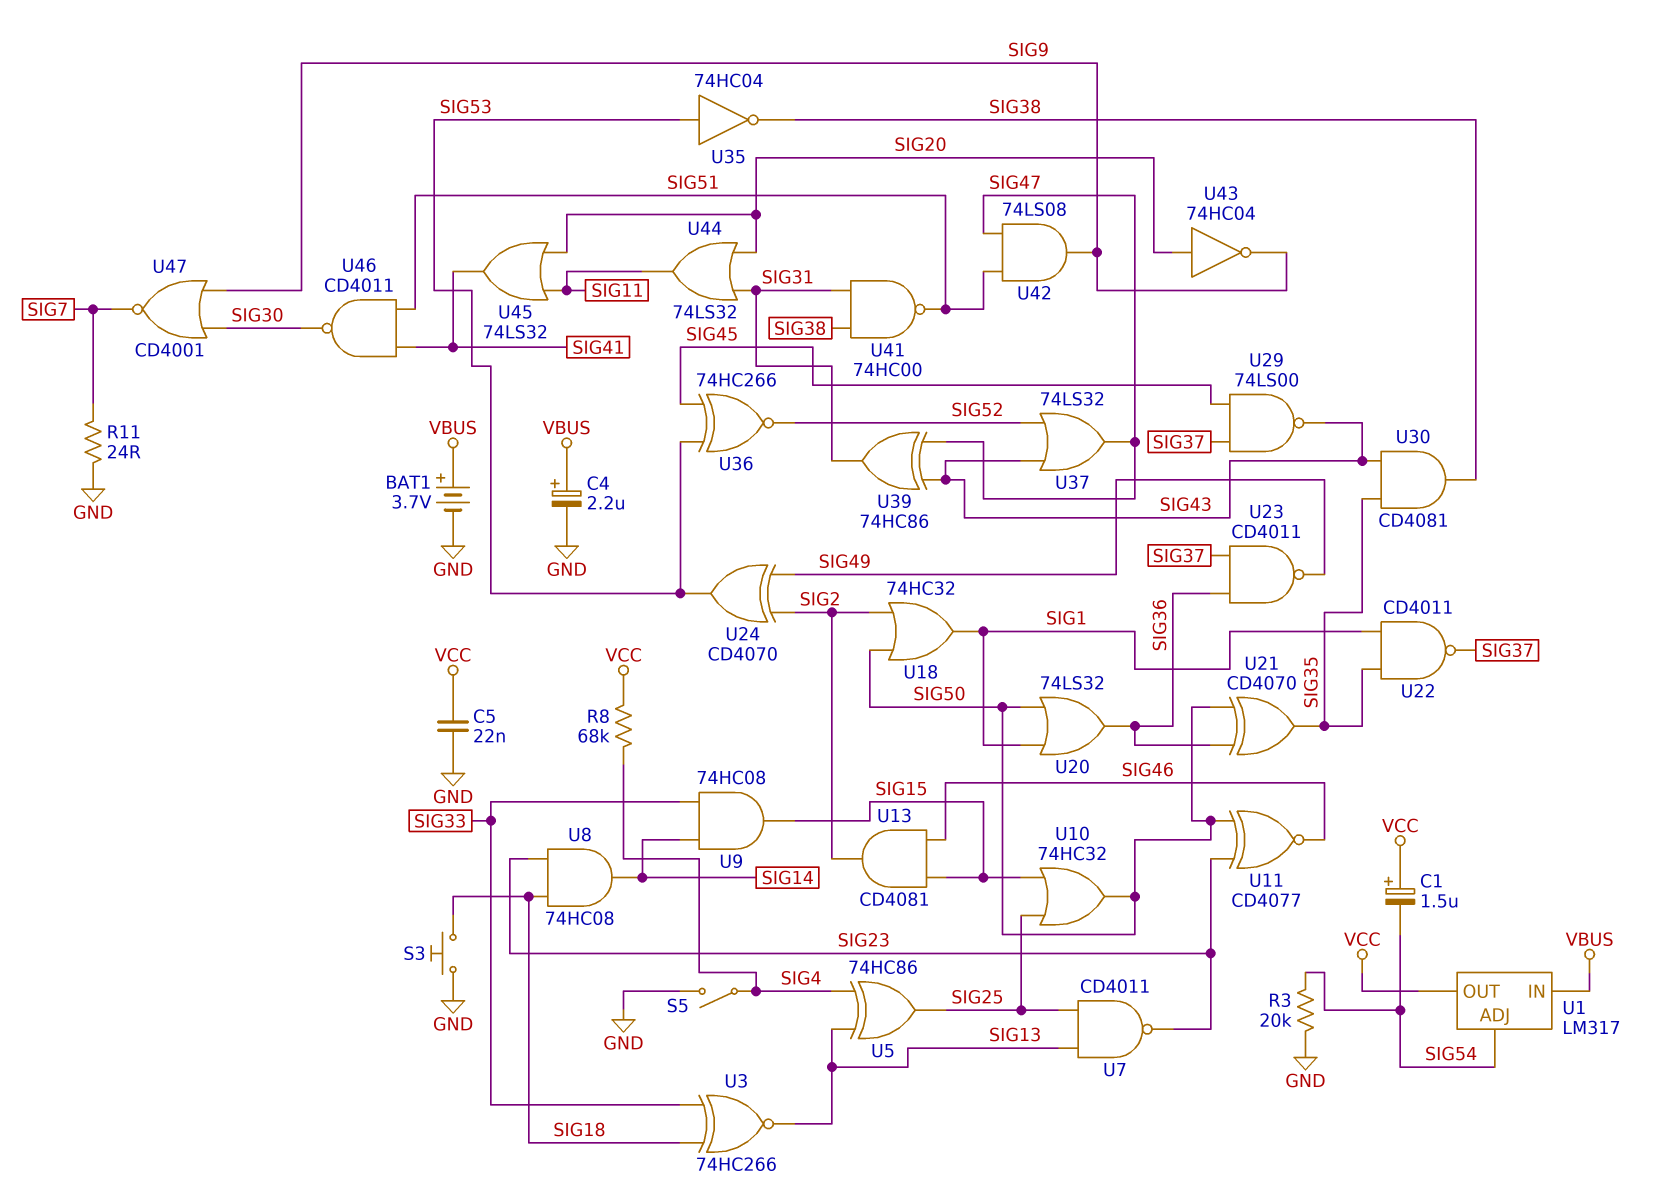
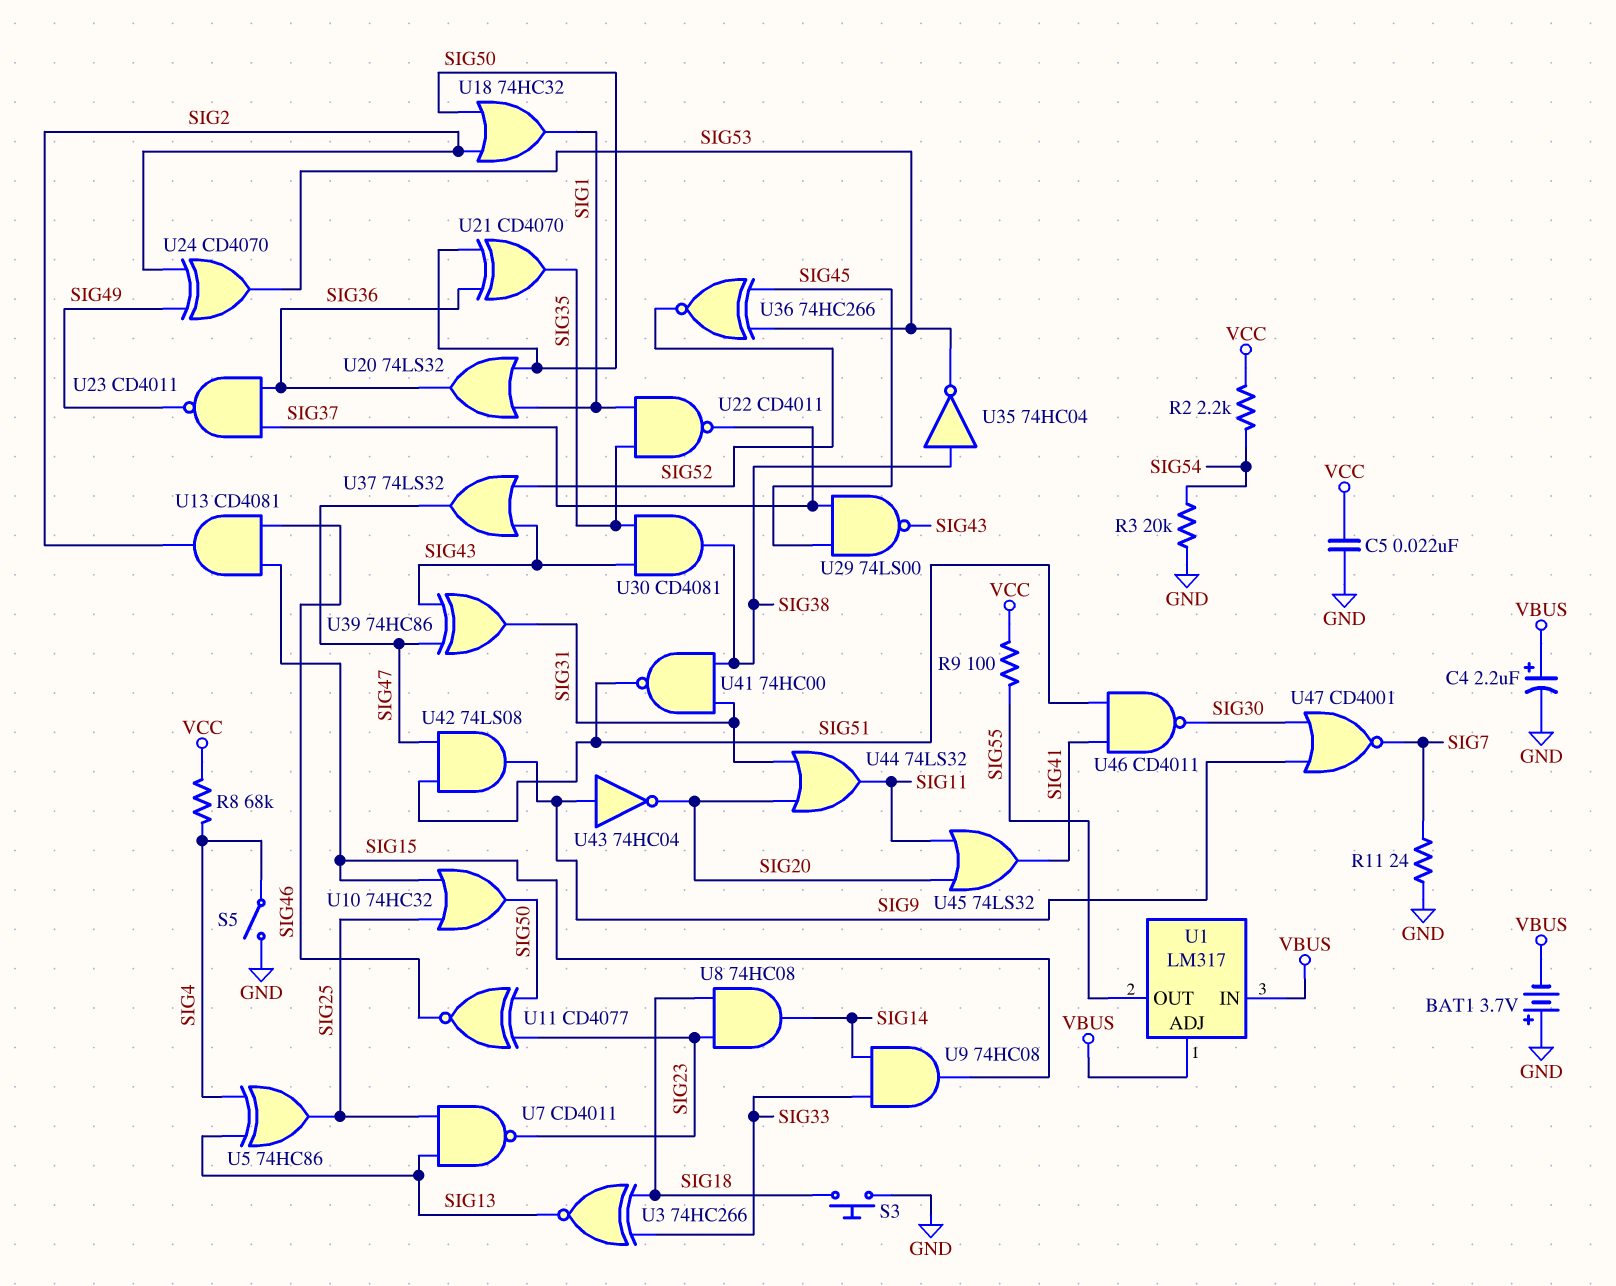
BAT1: 3.7V (plus VBUS, minus GND) -> 3.7V (plus GND, minus VBUS)
C1: 1.5uF (plus VCC, minus SIG54) -> none
R2: none -> 2.2k (SIG54, VCC)
R9: none -> 100 (SIG55, VCC)
U1 pin ADJ: SIG54 -> VBUS
U1 pin OUT: VCC -> SIG55
U35: NOT 74HC04 (in SIG53, out SIG38) -> NOT 74HC04 (in SIG38, out SIG53)
U43: NOT 74HC04 (in SIG20, out SIG9) -> NOT 74HC04 (in SIG9, out SIG20)

